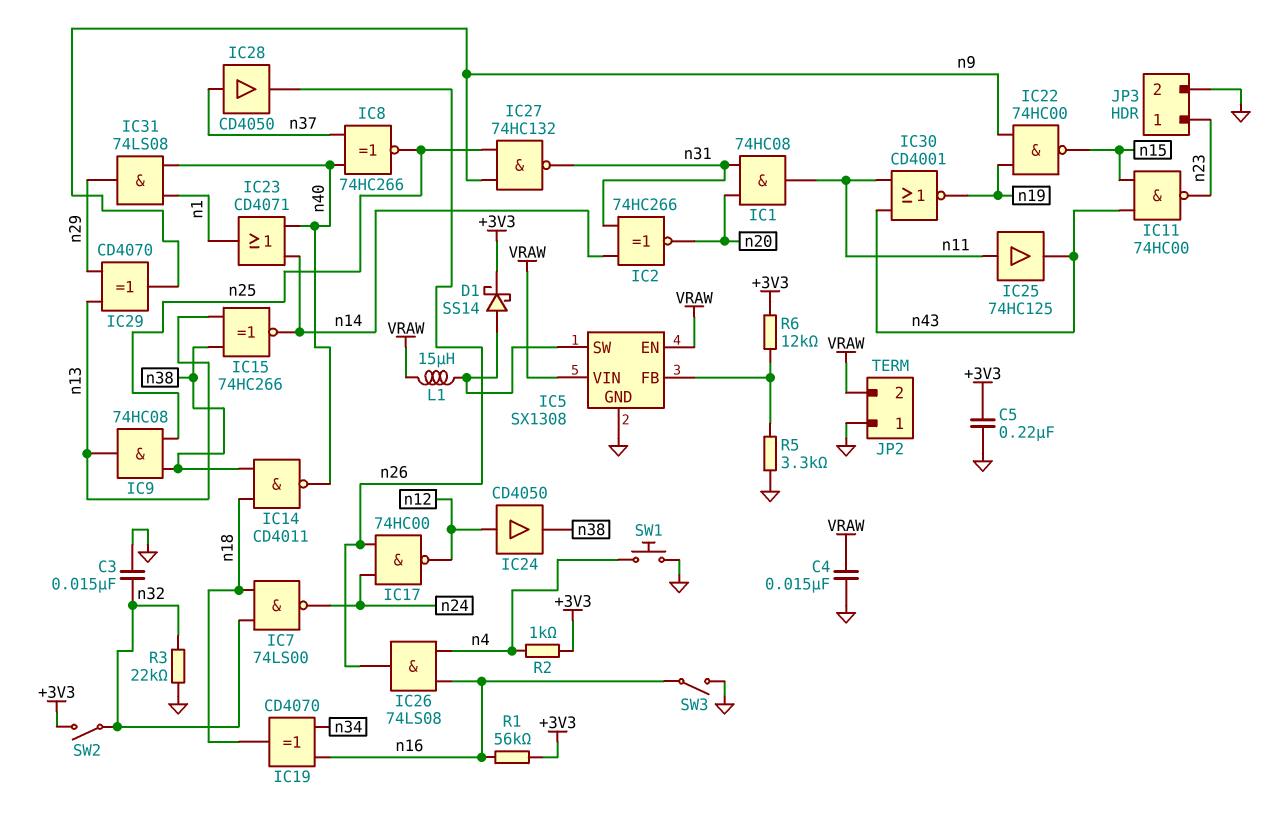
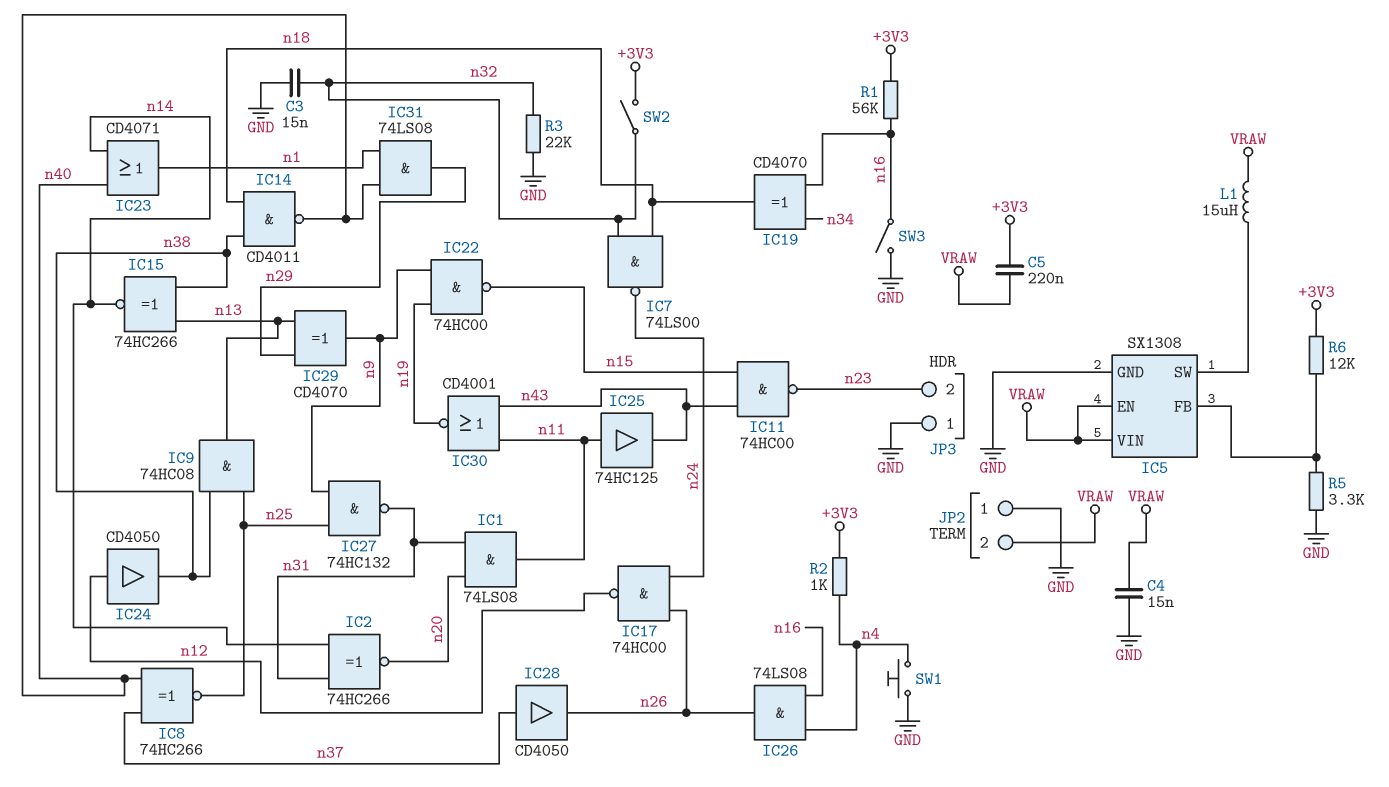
C5: 220nF (+3V3, GND) -> 220nF (+3V3, VRAW)
D1: schottky SS14 (A IC5/SW, K +3V3) -> none
IC1: AND 74HC08 (in n20, in n31, out n11) -> AND 74LS08 (in n20, in n31, out n11)
JP3 pin 1: n23 -> GND
JP3 pin 2: GND -> n23

